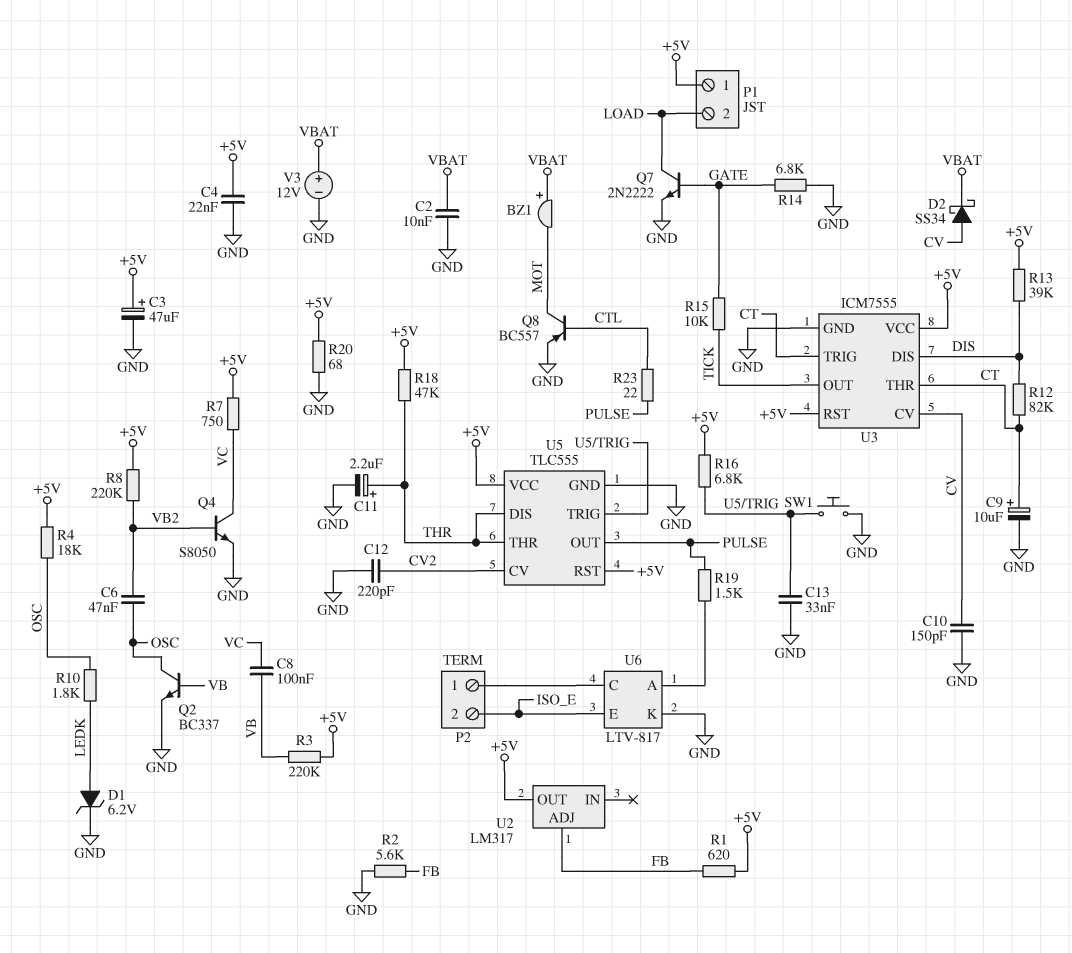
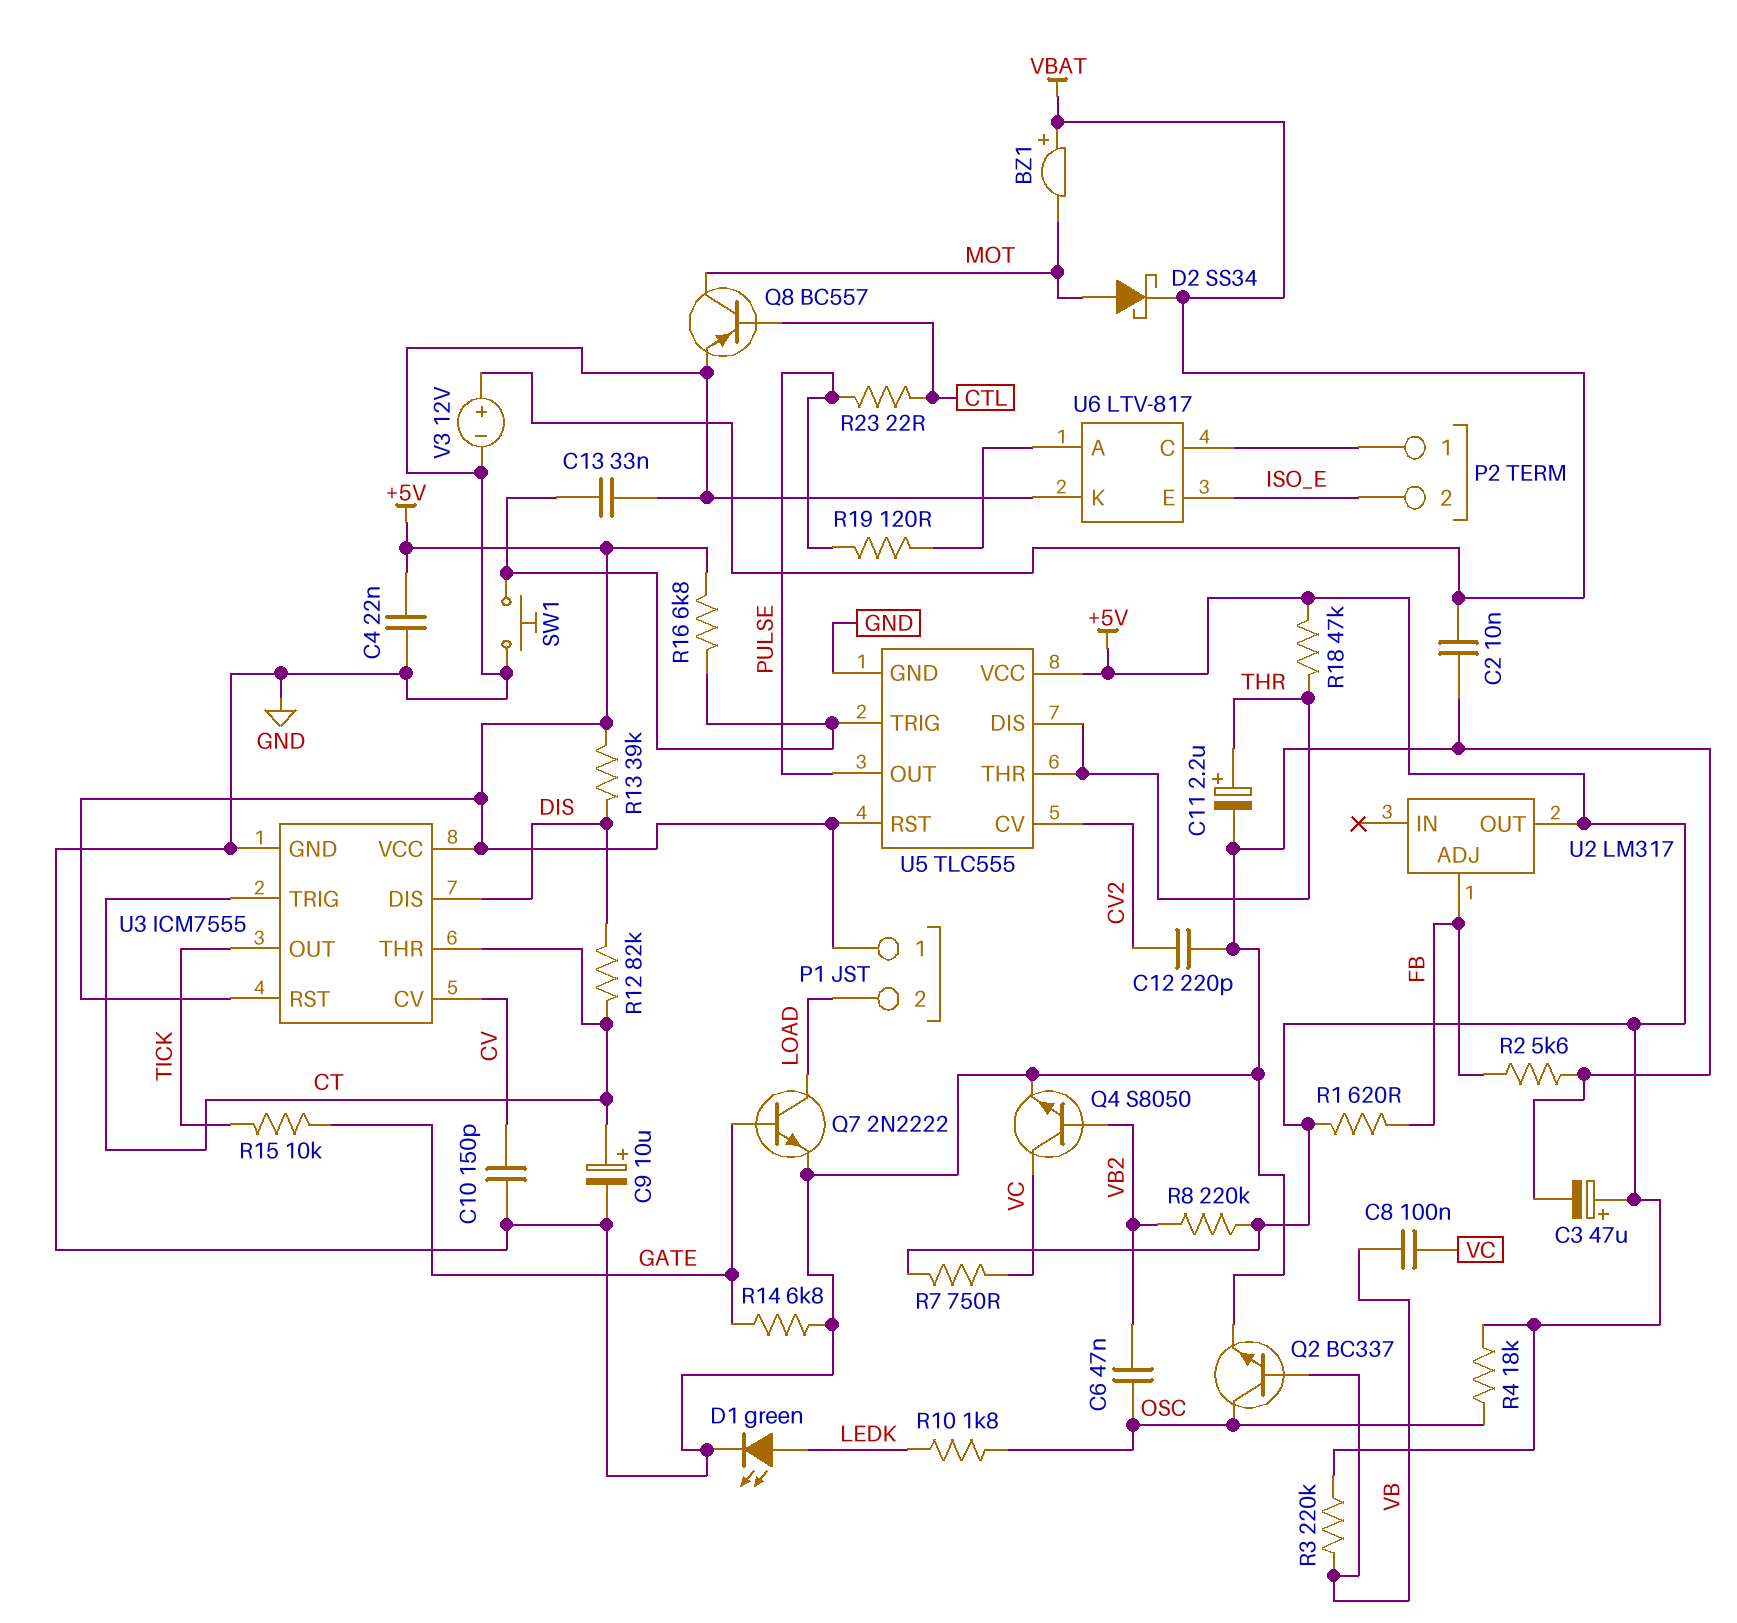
D1: zener 6.2V (A LEDK, K GND) -> LED green (A LEDK, K GND)
D2: schottky SS34 (A CV, K VBAT) -> schottky SS34 (A MOT, K VBAT)
R19: 1.5k (PULSE, U6/A) -> 120 (PULSE, U6/A)
R20: 68 (+5V, GND) -> none

